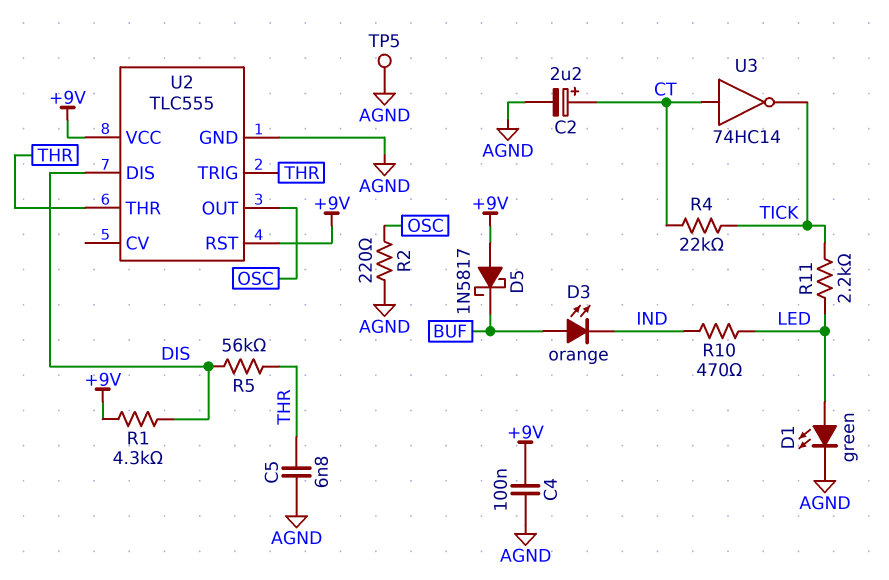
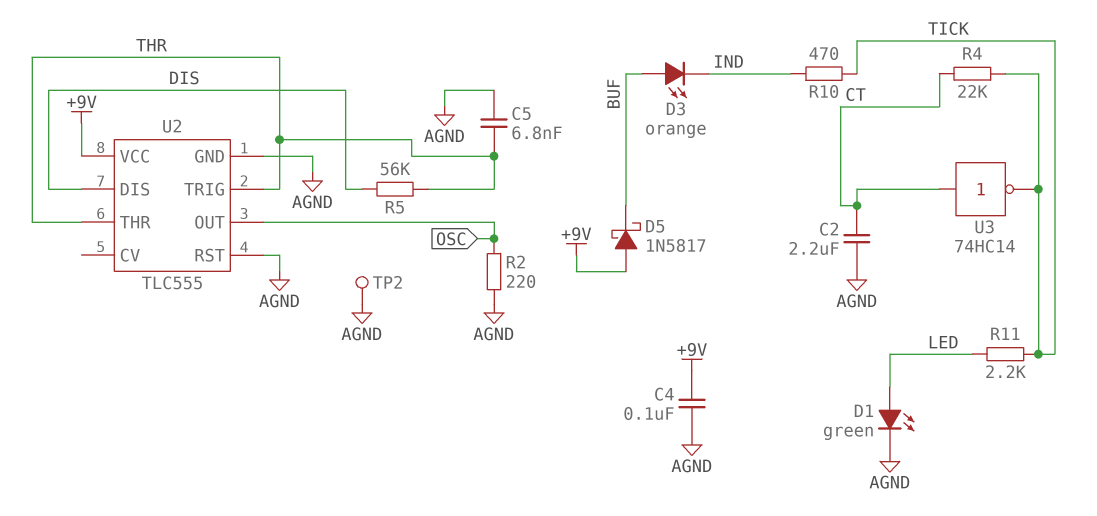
C2: 2.2uF (plus CT, minus AGND) -> 2.2uF (AGND, CT)
R1: 4.3k (+9V, DIS) -> none
R10: 470 (IND, LED) -> 470 (IND, TICK)
TP2: none -> test point (AGND)
TP5: test point (AGND) -> none
U2 pin RST: +9V -> AGND

